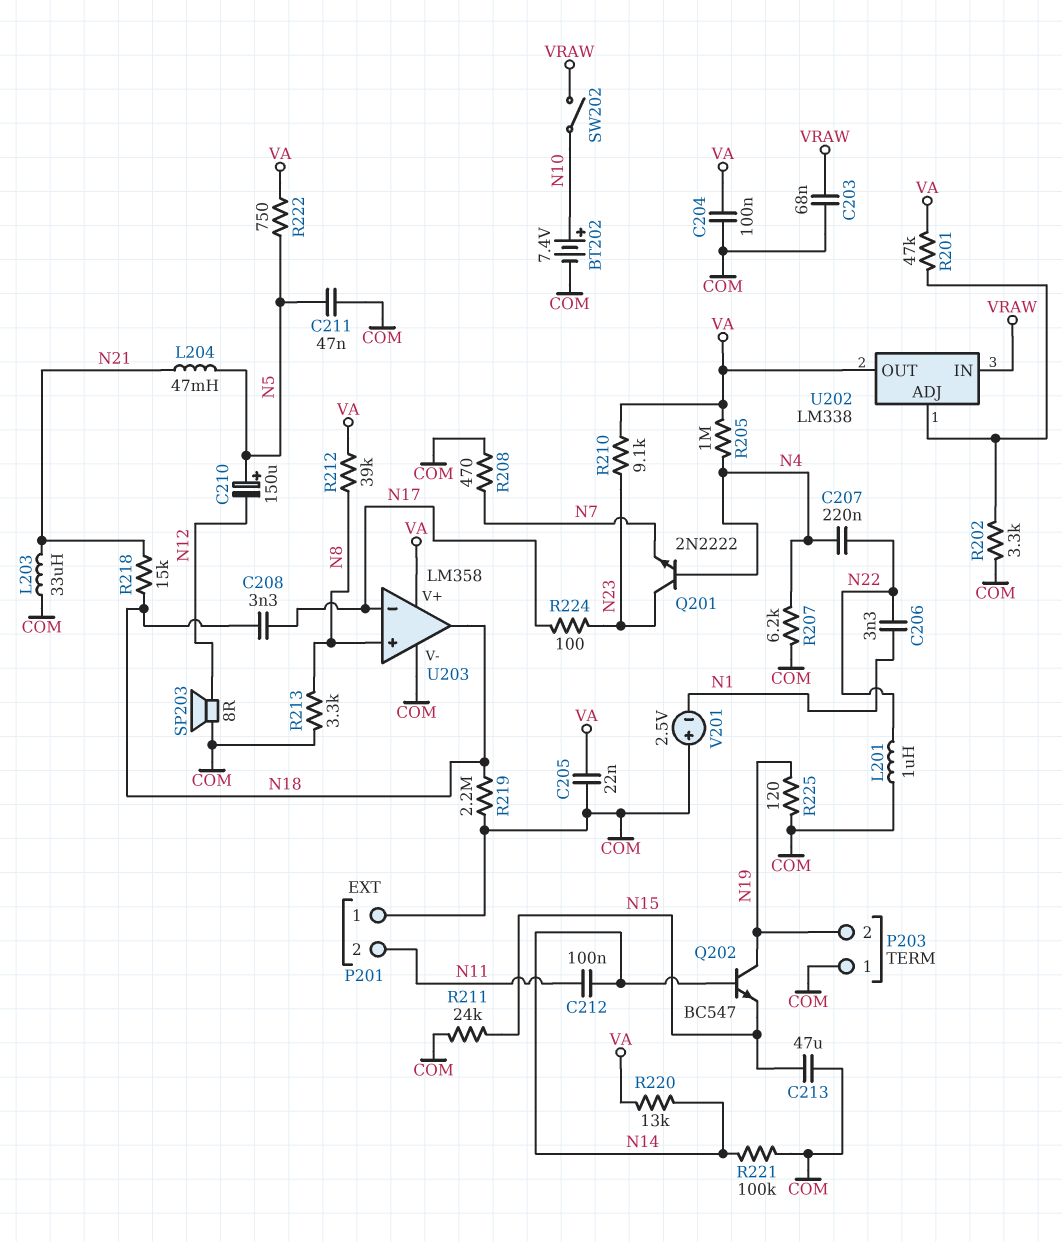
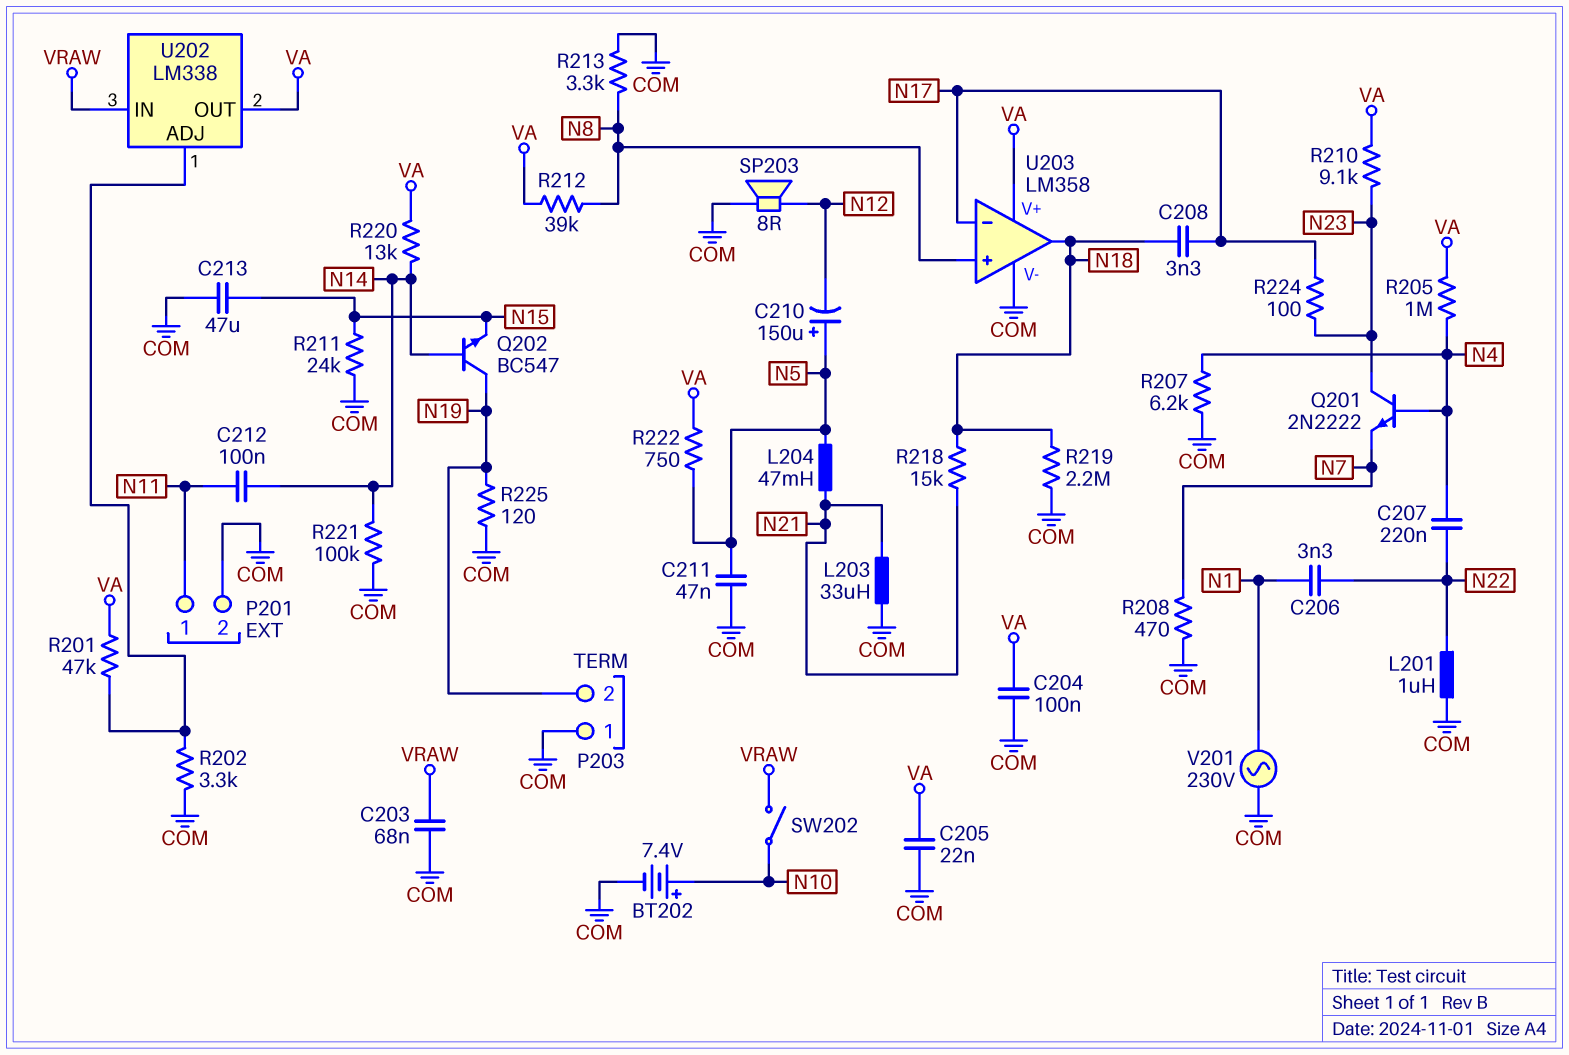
P201 pin 1: COM -> N11
P201 pin 2: N11 -> COM
V201: 2.5V (plus COM, minus N1) -> AC 230V (COM, N1)

